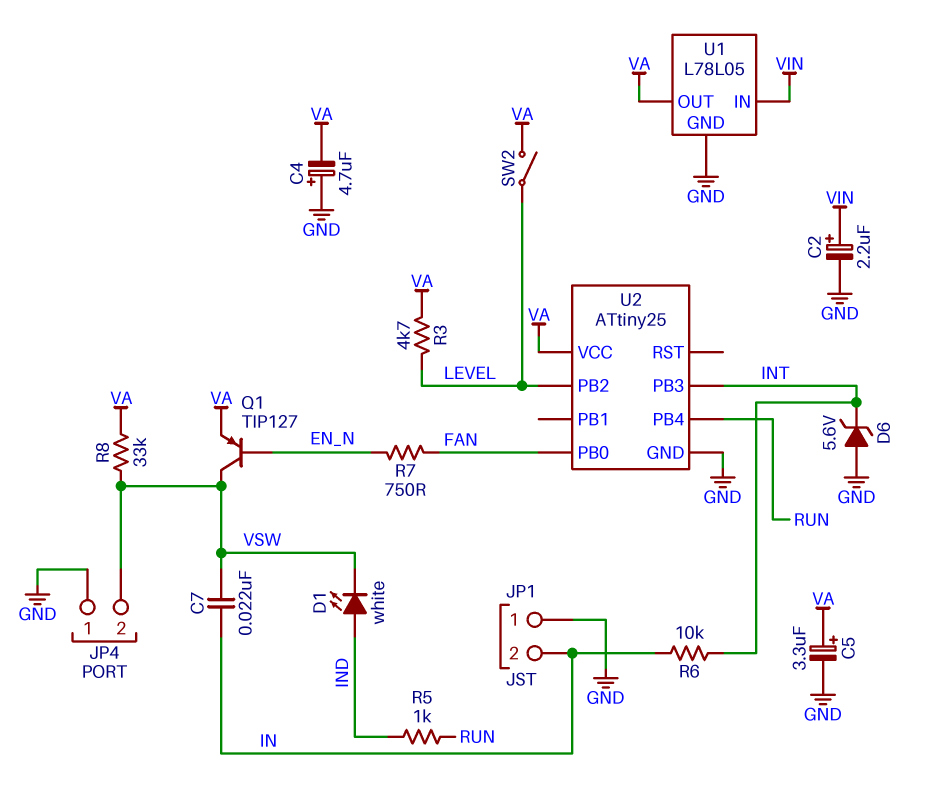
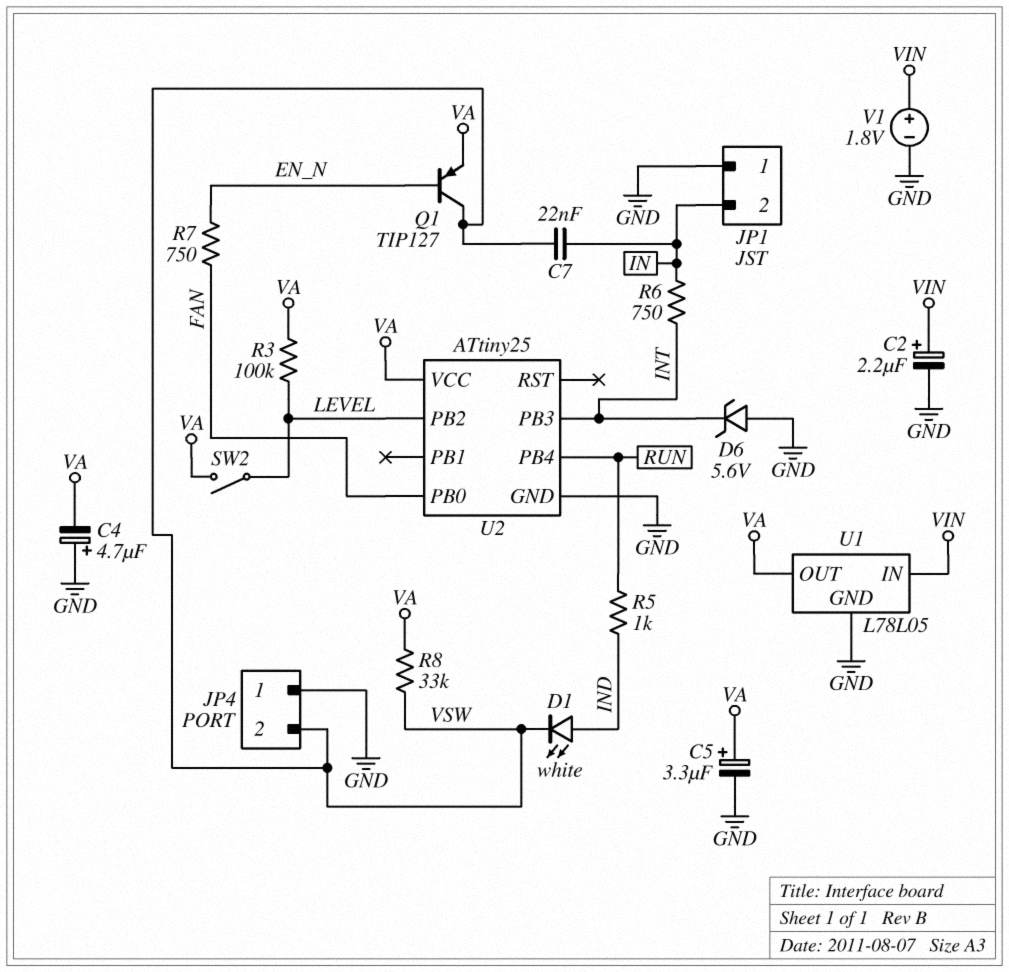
R3: 4.7k (LEVEL, VA) -> 100k (LEVEL, VA)
R6: 10k (IN, INT) -> 750 (IN, INT)
V1: none -> 1.8V (plus VIN, minus GND)

